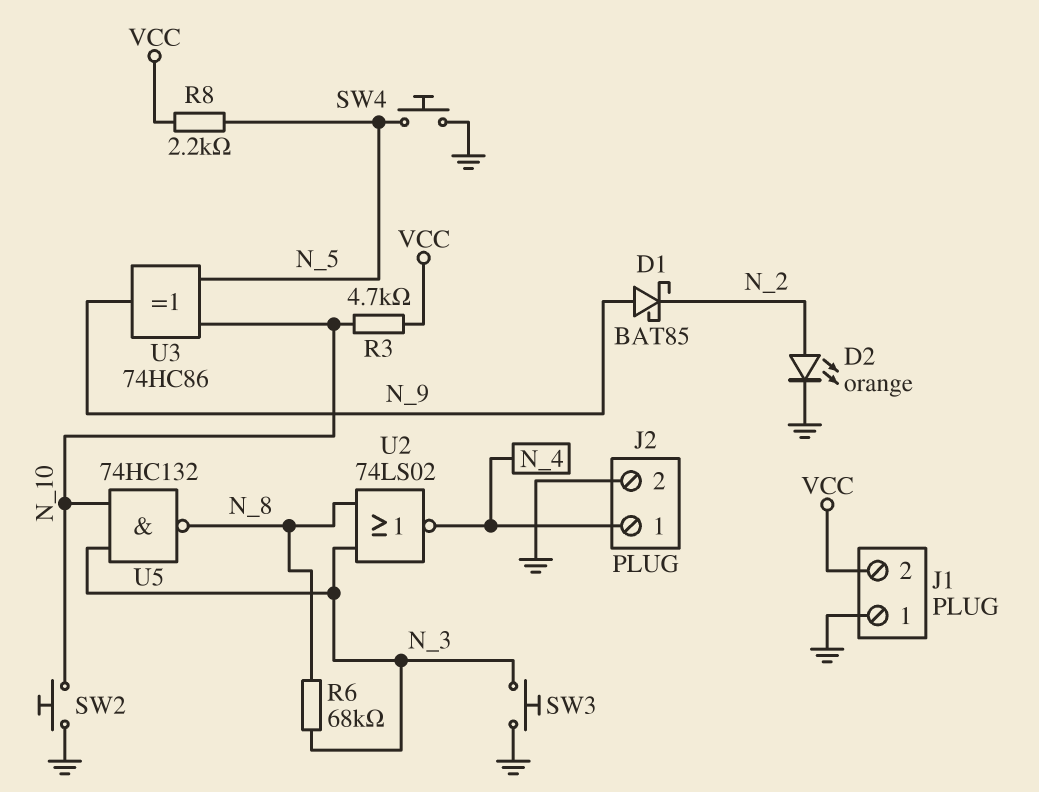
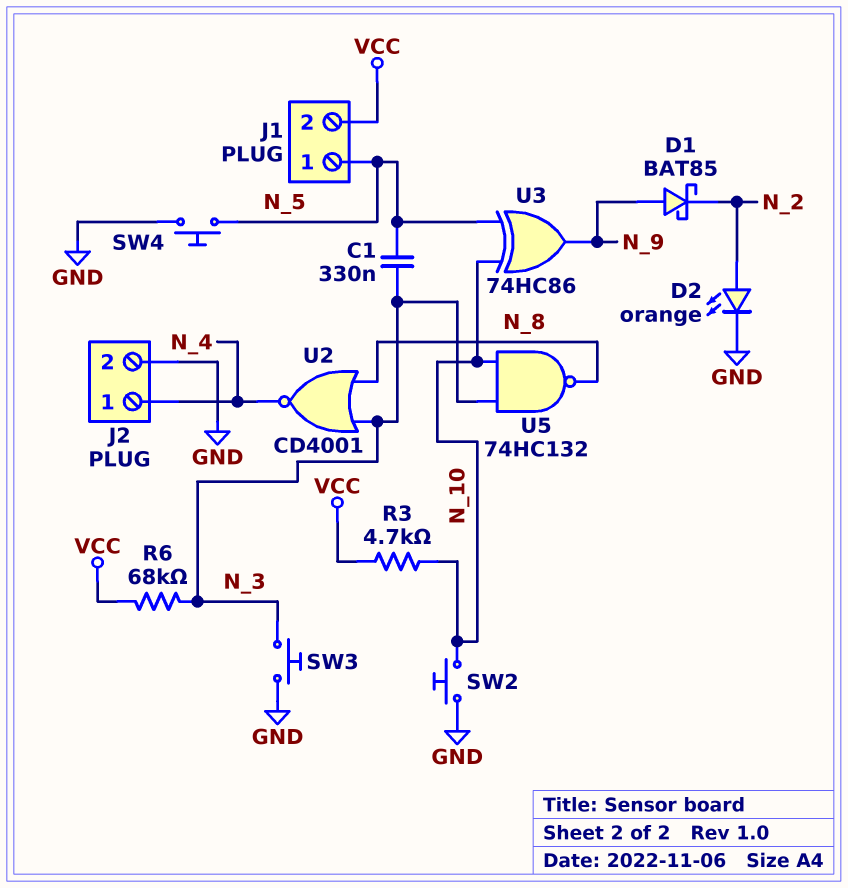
C1: none -> 330nF (N_3, N_5)
J1 pin 1: GND -> N_5
R6: 68k (N_3, N_8) -> 68k (N_3, VCC)
R8: 2.2k (N_5, VCC) -> none
U2: NOR 74LS02 (in N_3, in N_8, out N_4) -> NOR CD4001 (in N_3, in N_8, out N_4)

